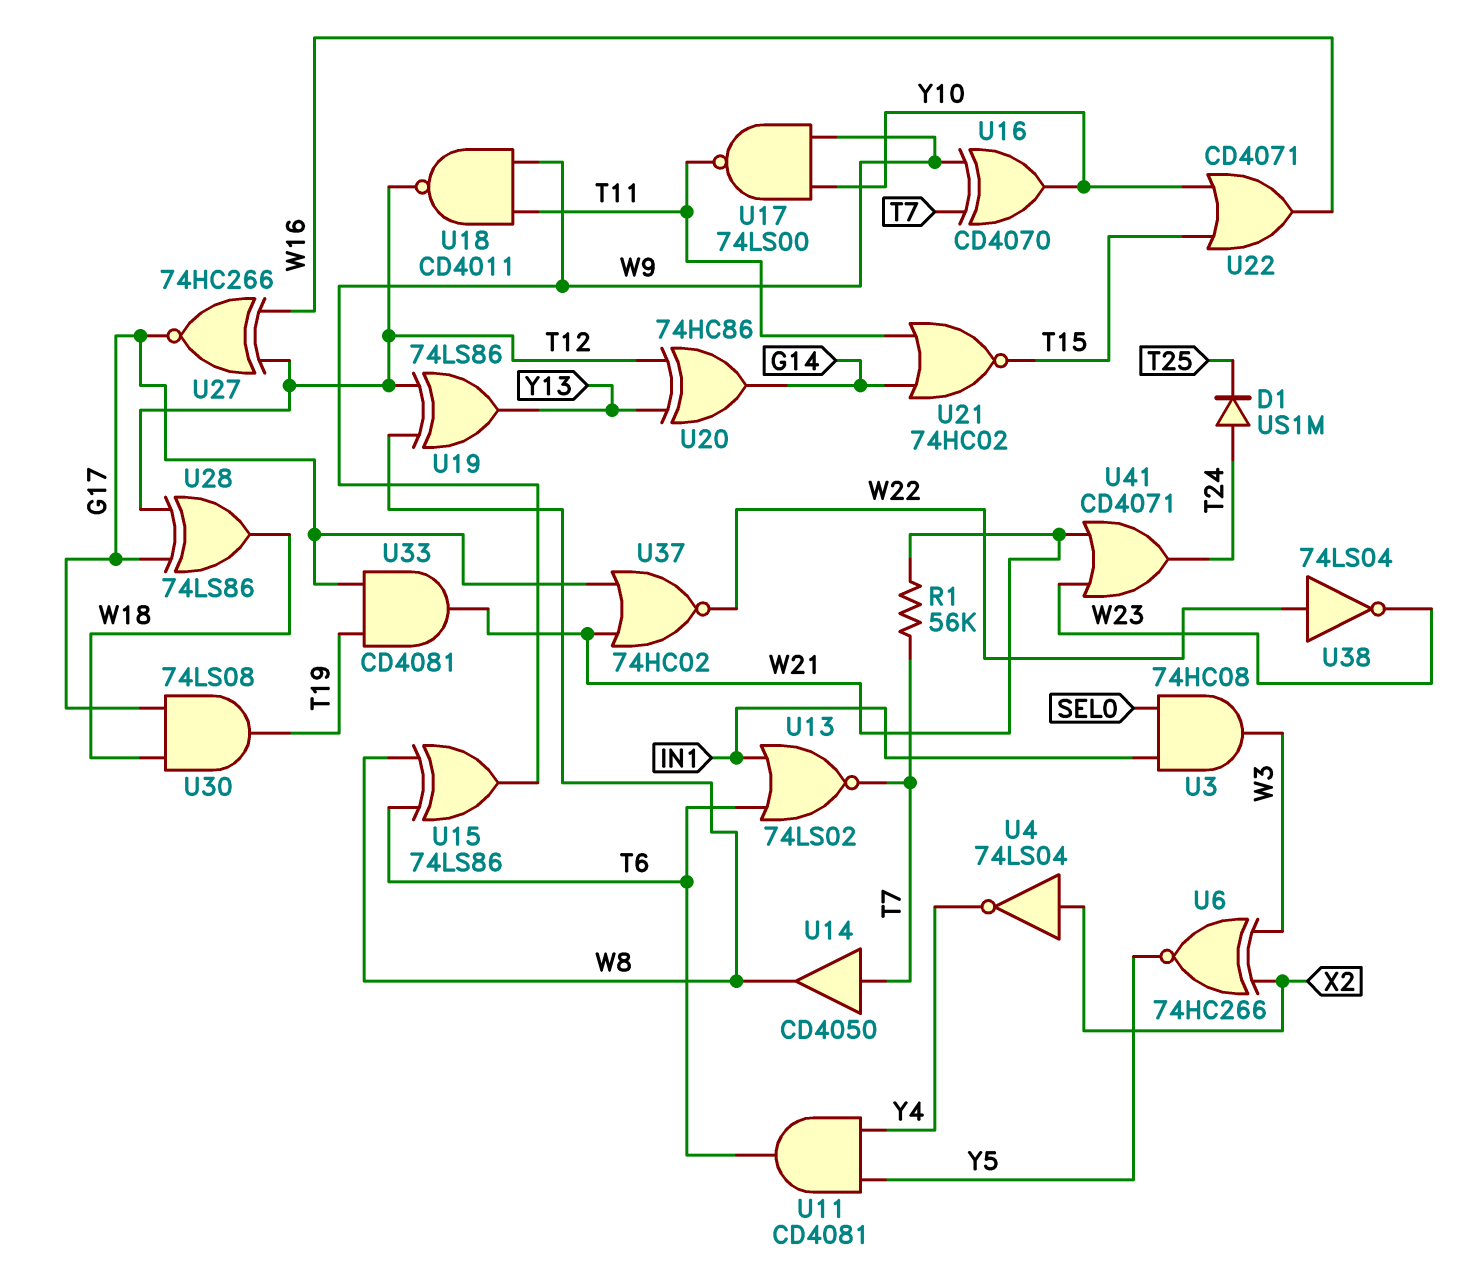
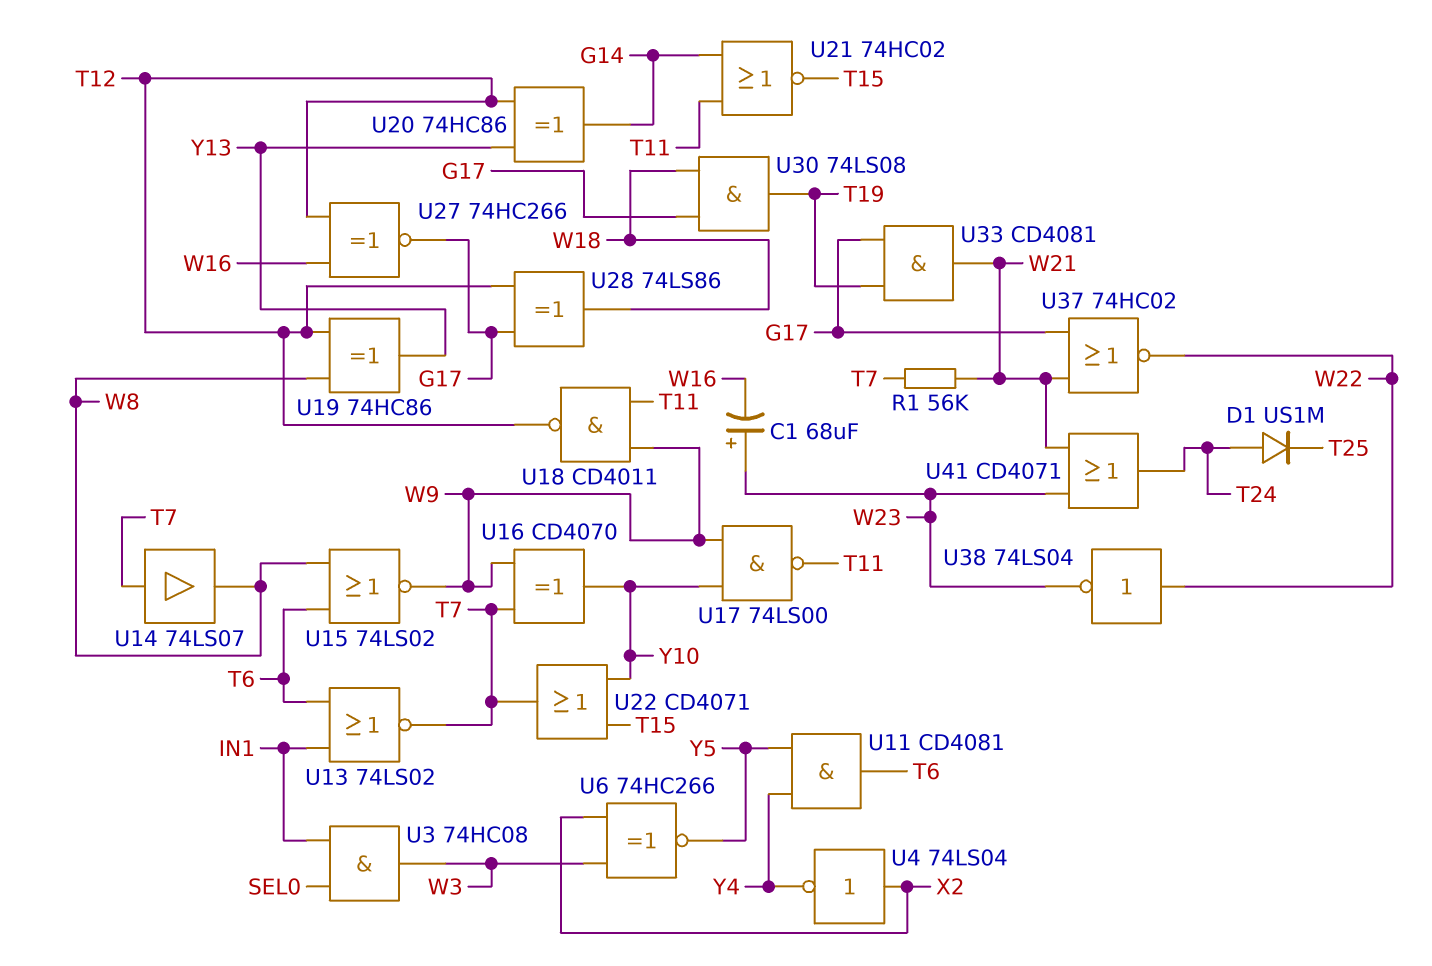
C1: none -> 68uF (plus W23, minus W16)
U14: buffer CD4050 (in T7, out W8) -> buffer 74LS07 (in T7, out W8)
U15: XOR 74LS86 (in T6, in W8, out W9) -> NOR 74LS02 (in T6, in W8, out W9)
U19: XOR 74LS86 (in T12, in W8, out Y13) -> XOR 74HC86 (in T12, in W8, out Y13)
U22: OR CD4071 (in T15, in Y10, out W16) -> OR CD4071 (in T15, in Y10, out T7)

